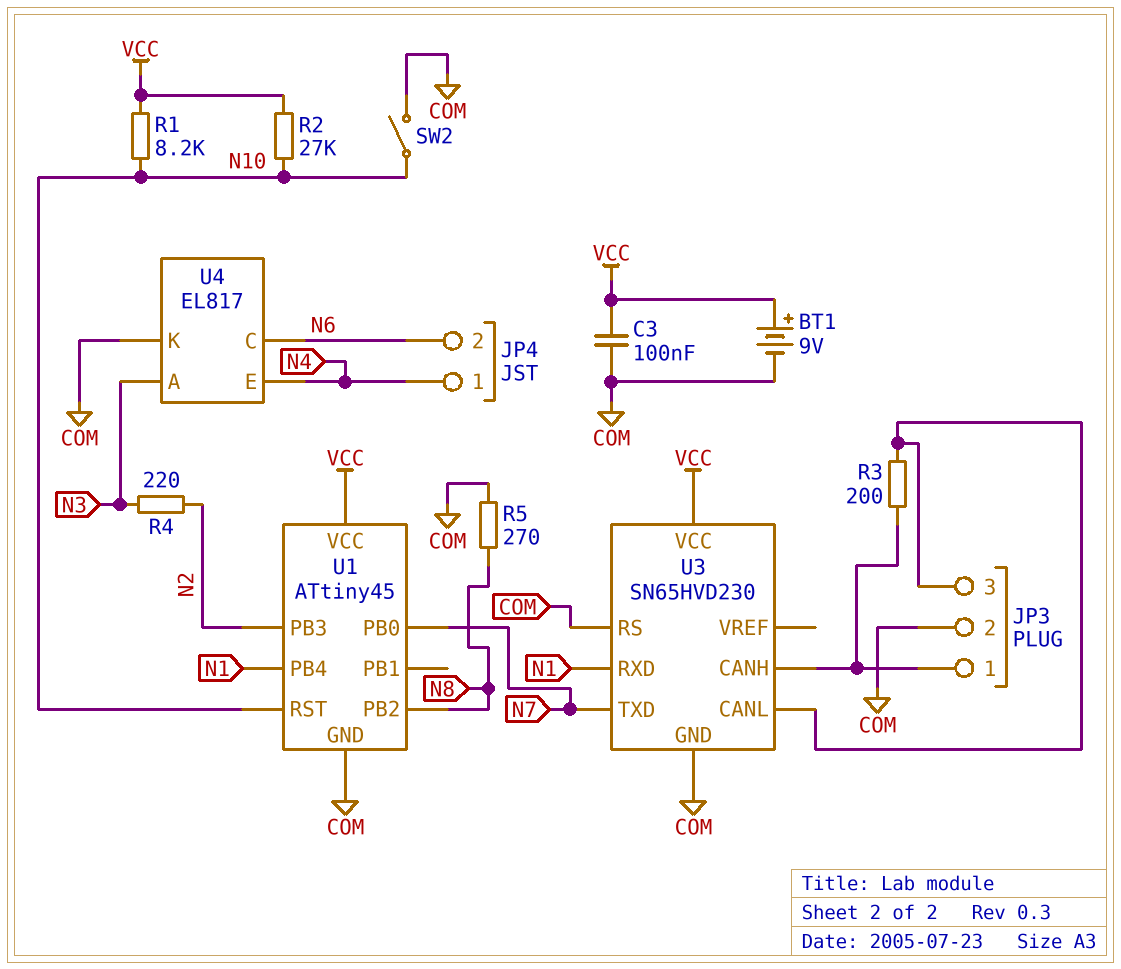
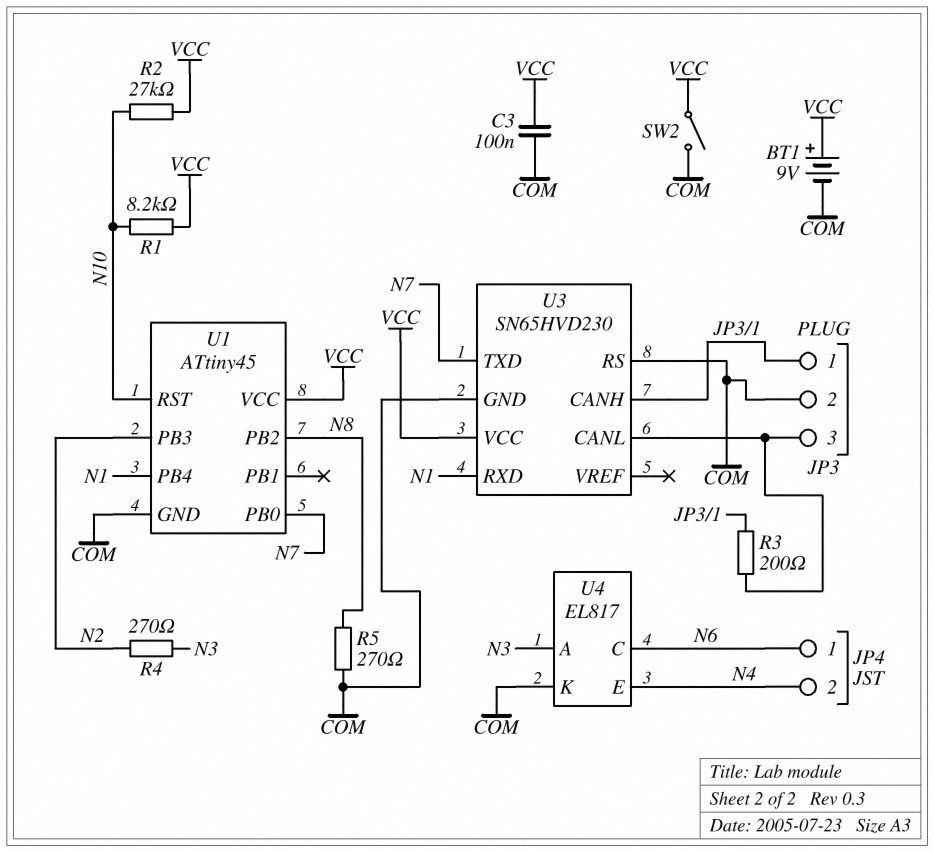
JP4 pin 1: N4 -> N6
JP4 pin 2: N6 -> N4
R4: 220 (N2, N3) -> 270 (N2, N3)
SW2: switch (COM, N10) -> switch (COM, VCC)

